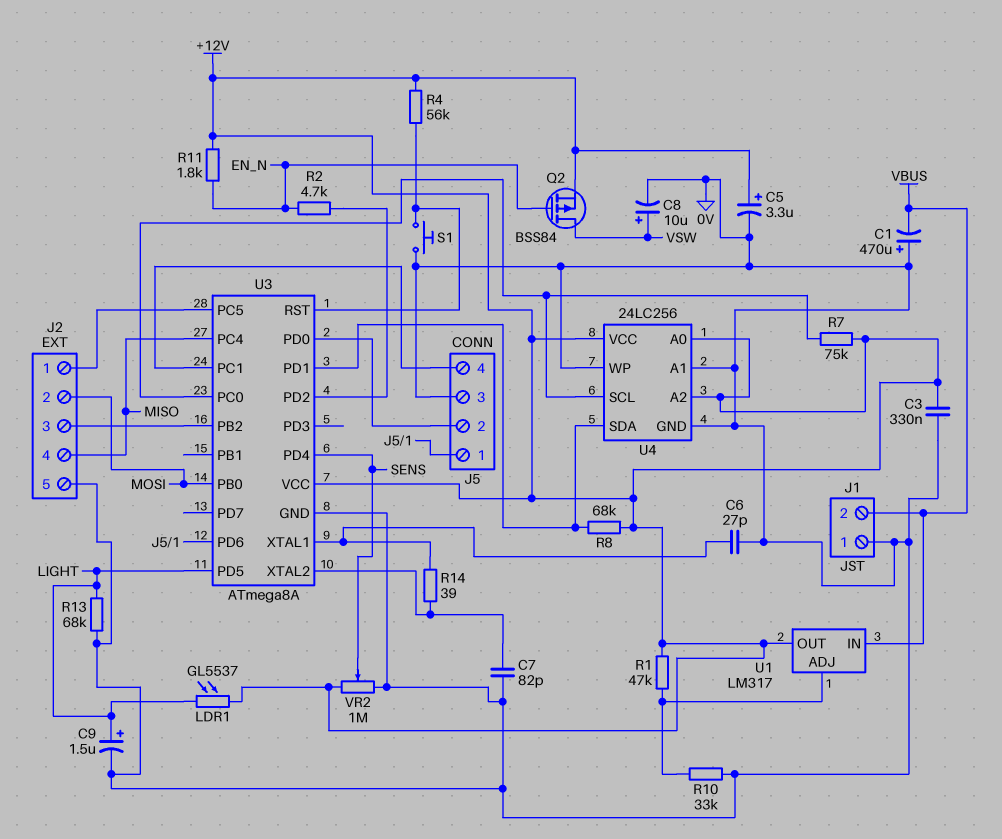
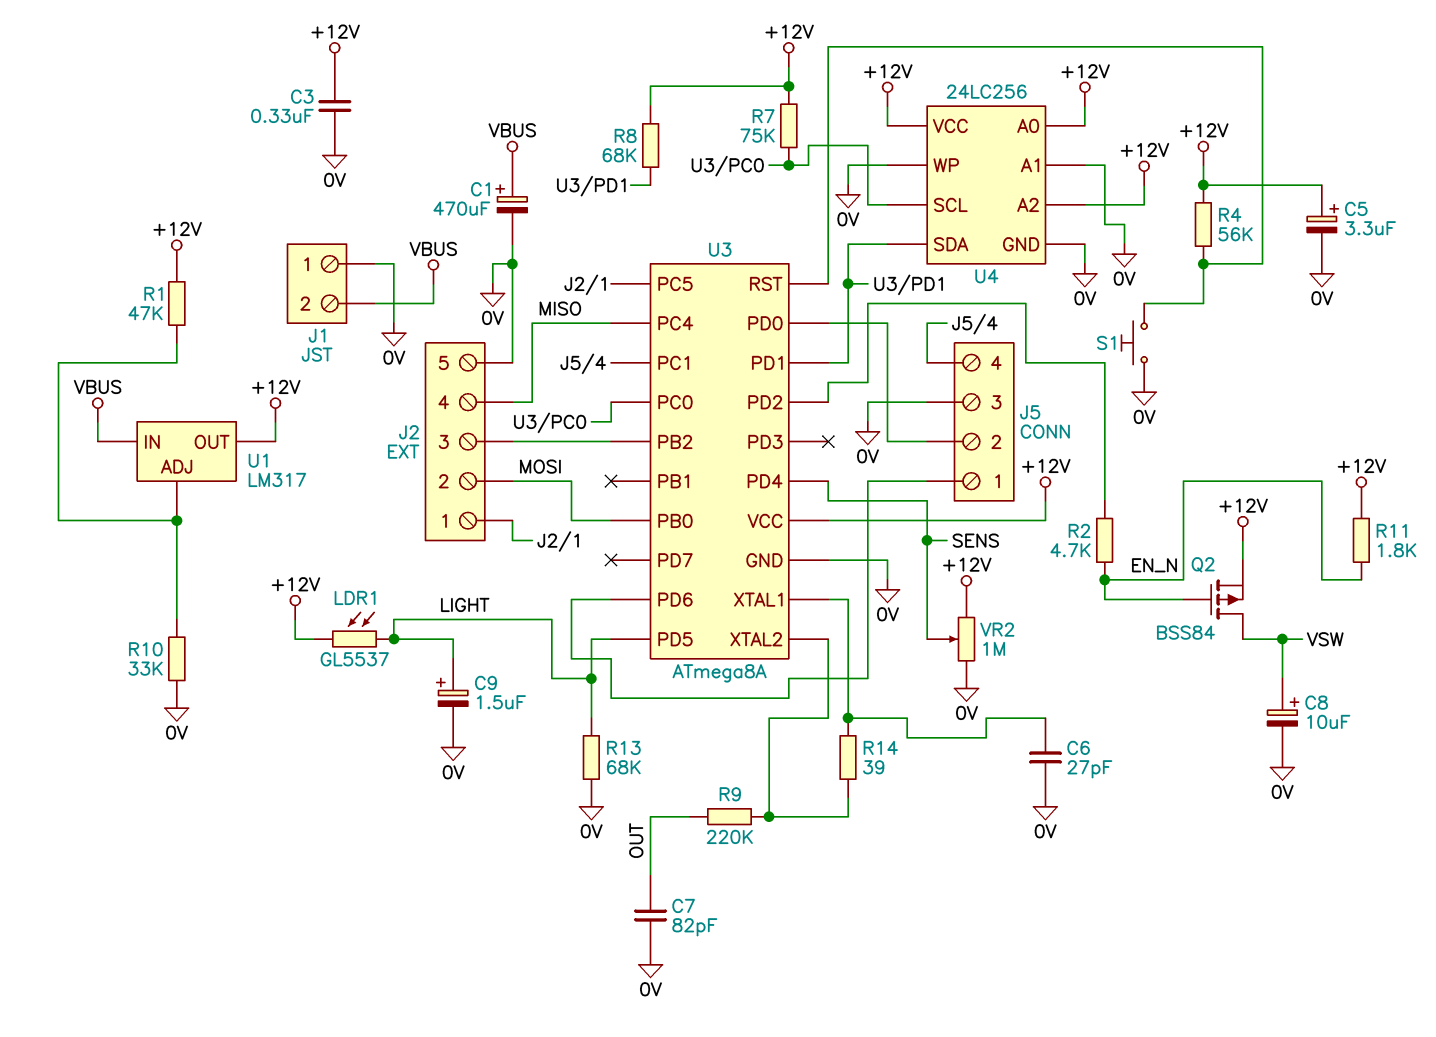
C1: 470uF (plus 0V, minus VBUS) -> 470uF (plus VBUS, minus 0V)
C7: 82pF (0V, U3/XTAL2) -> 82pF (0V, OUT)
R9: none -> 220k (OUT, U3/XTAL2)

